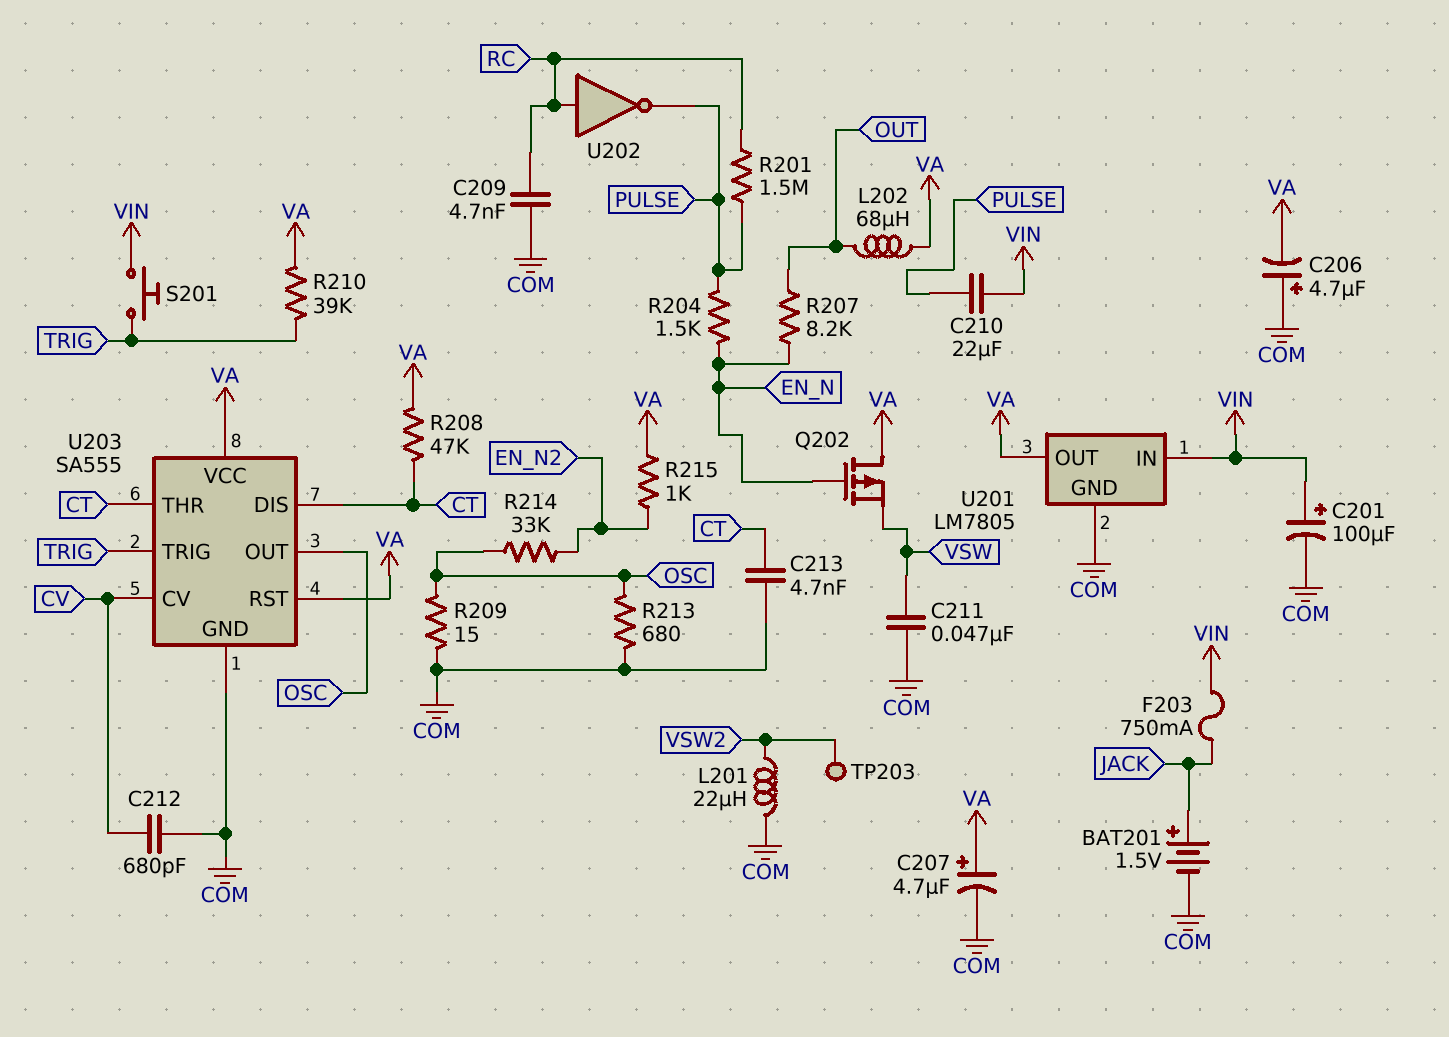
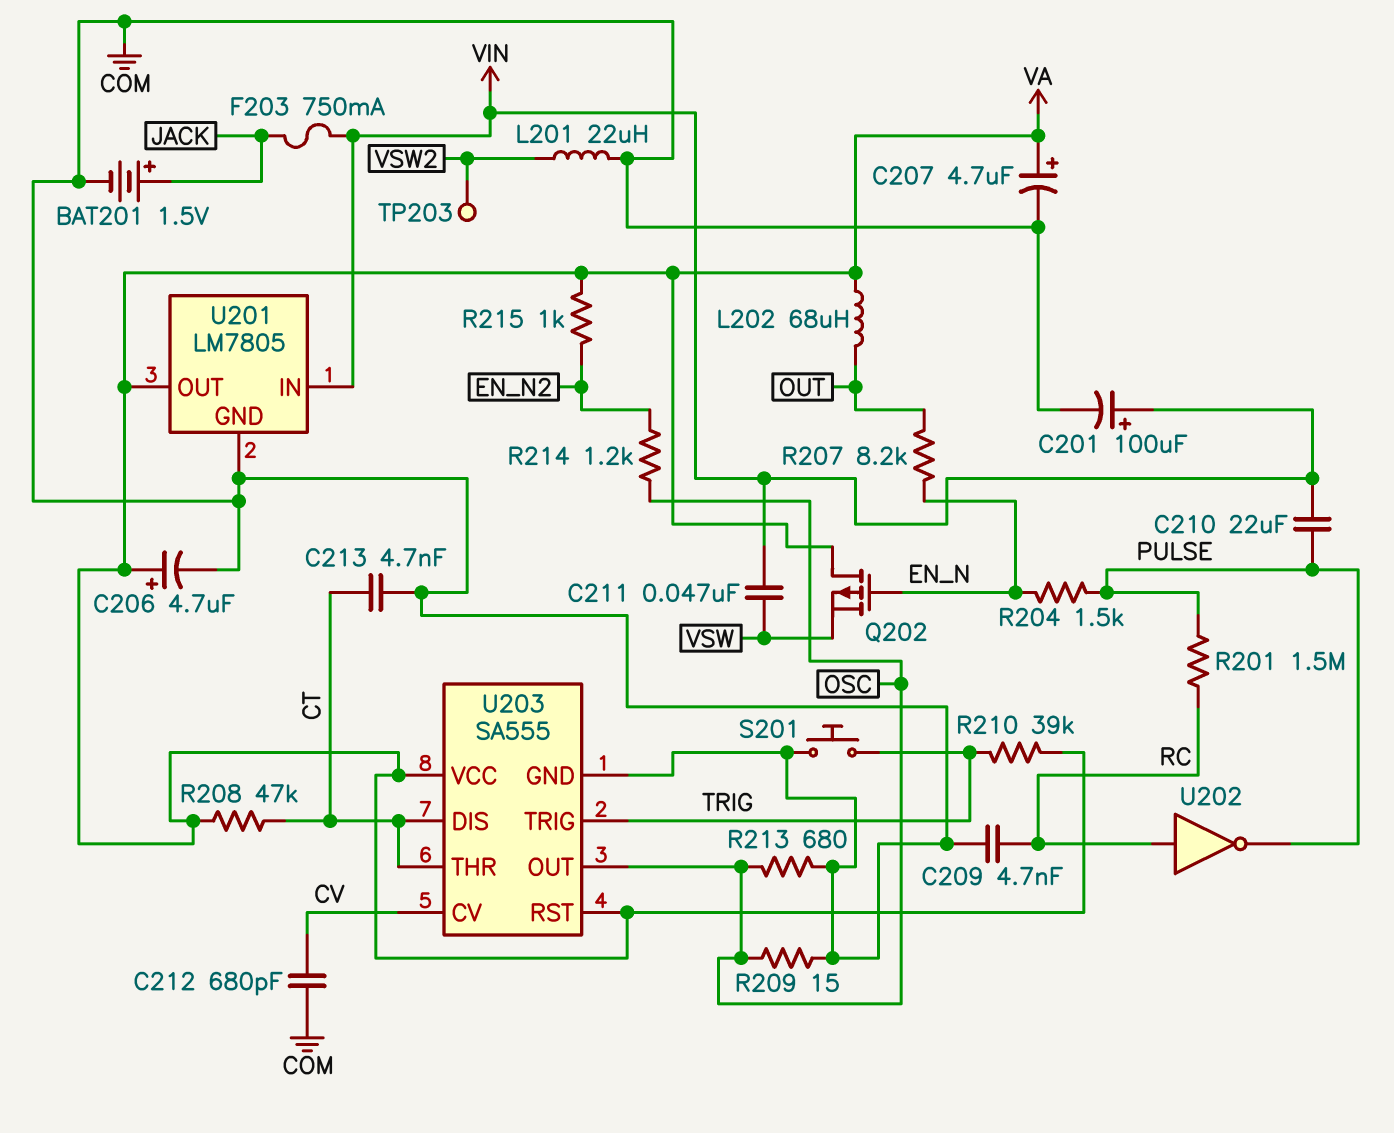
C206: 4.7uF (plus COM, minus VA) -> 4.7uF (plus VA, minus COM)
C211: 47nF (COM, VSW) -> 47nF (VIN, VSW)
R214: 33k (EN_N2, OSC) -> 1.2k (EN_N2, OSC)
S201: button (TRIG, VIN) -> button (COM, TRIG)

